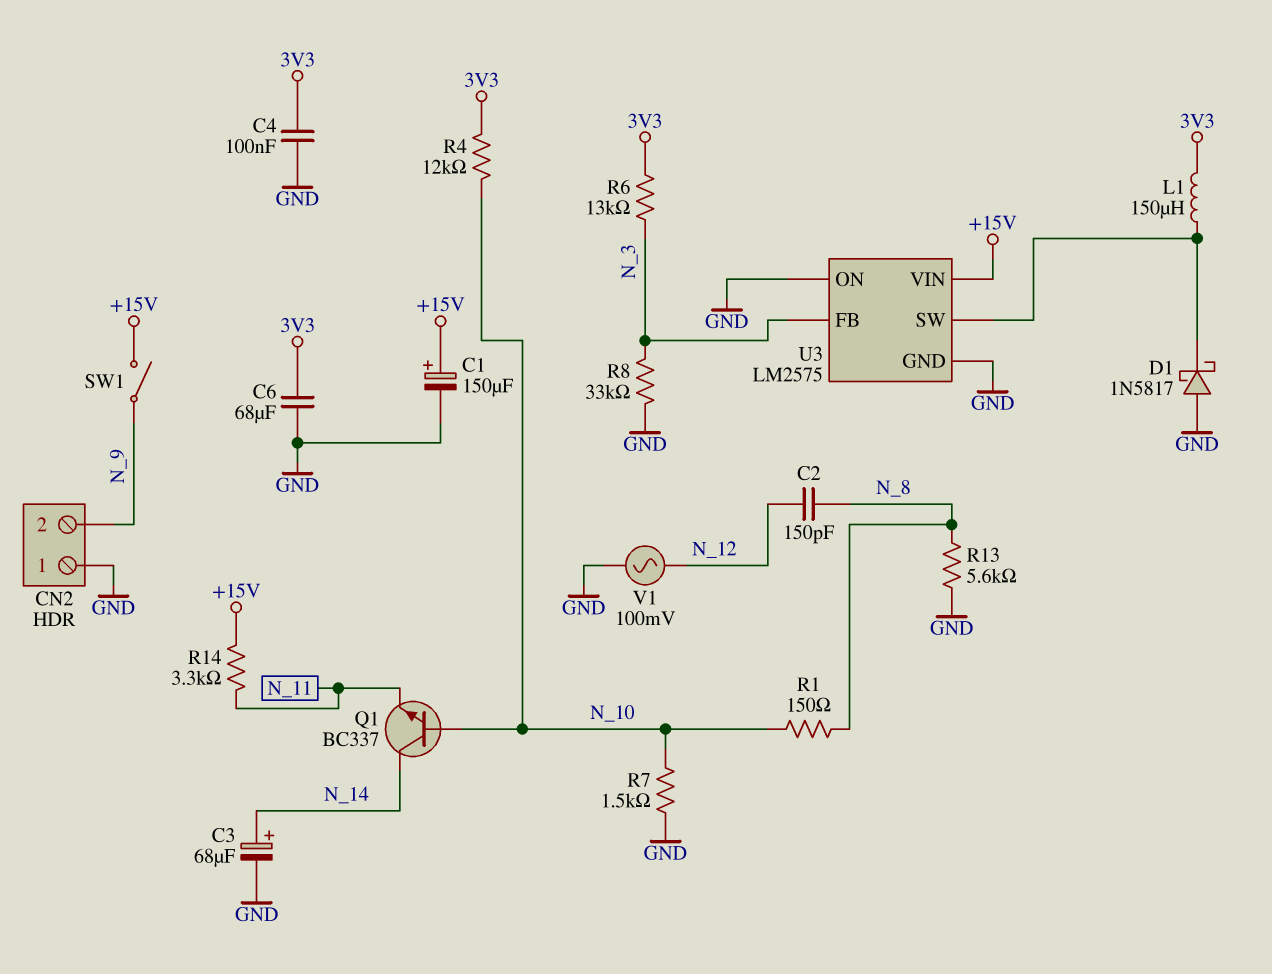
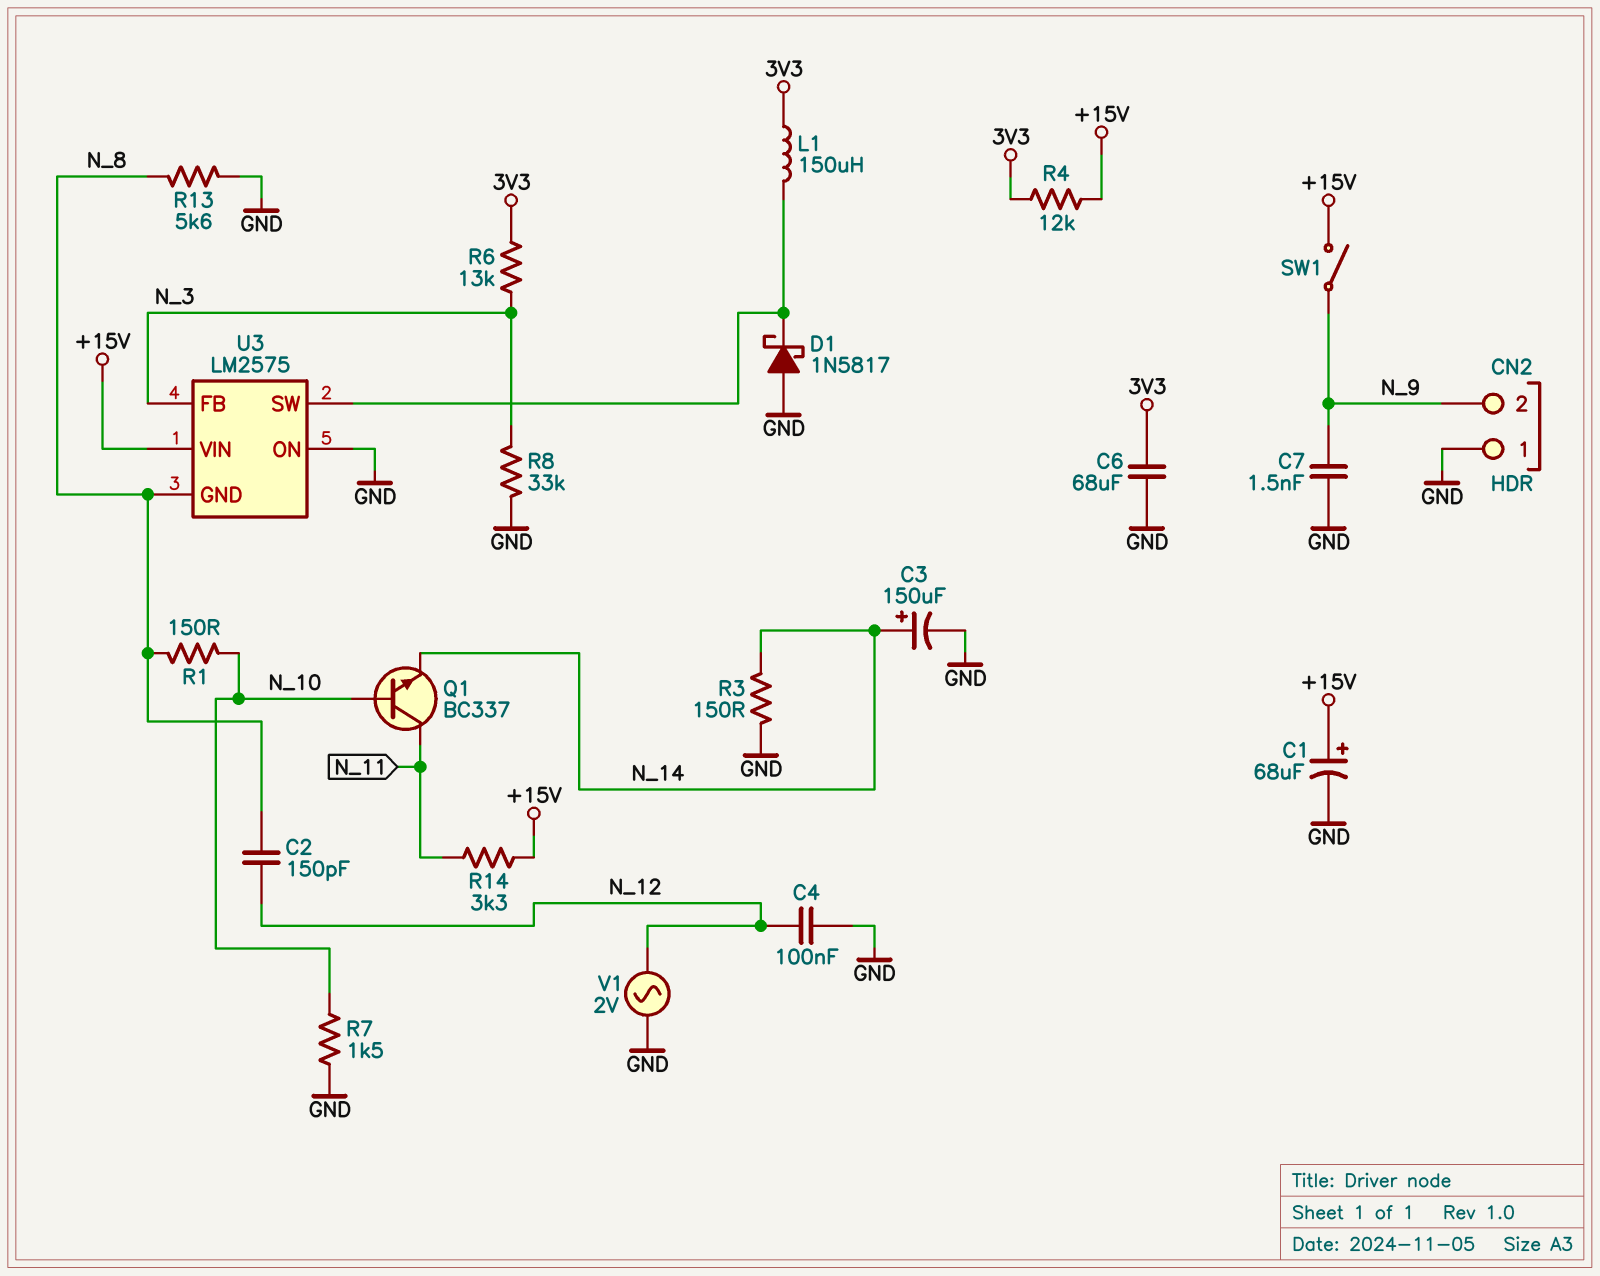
C1: 150uF (plus +15V, minus GND) -> 68uF (plus +15V, minus GND)
C3: 68uF (plus N_14, minus GND) -> 150uF (plus N_14, minus GND)
C4: 100nF (3V3, GND) -> 100nF (GND, N_12)
C7: none -> 1.5nF (GND, N_9)
Q1: NPN BC337 (B N_10, C N_14, E N_11) -> NPN BC337 (B N_10, C N_11, E N_14)
R3: none -> 150 (GND, N_14)
R4: 12k (3V3, N_10) -> 12k (+15V, 3V3)
U3 pin GND: GND -> N_8
V1: AC 100mV (GND, N_12) -> AC 2V (GND, N_12)

